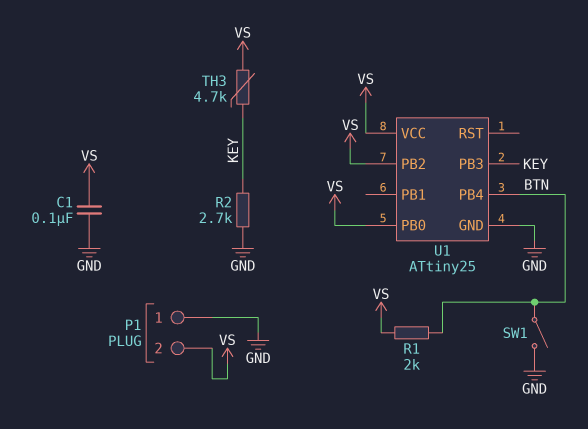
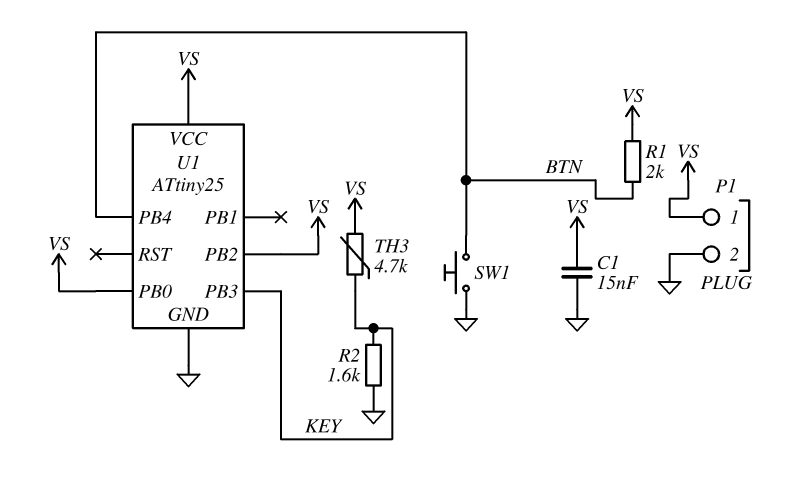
C1: 100nF (GND, VS) -> 15nF (GND, VS)
P1 pin 1: GND -> VS
P1 pin 2: VS -> GND
R2: 2.7k (GND, KEY) -> 1.6k (GND, KEY)
SW1: switch (BTN, GND) -> button (BTN, GND)

